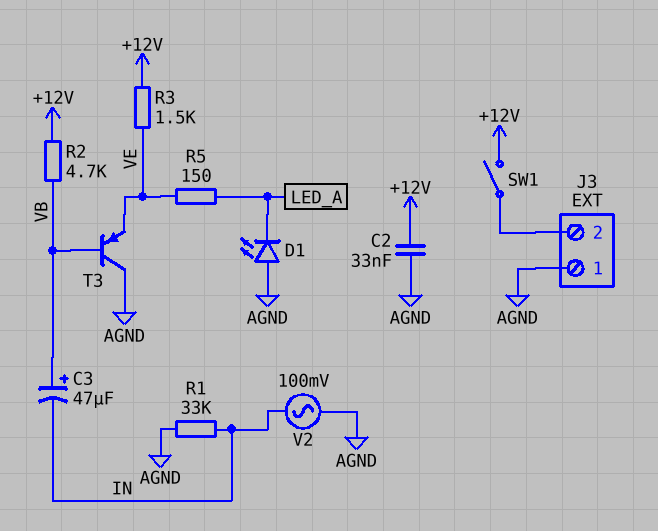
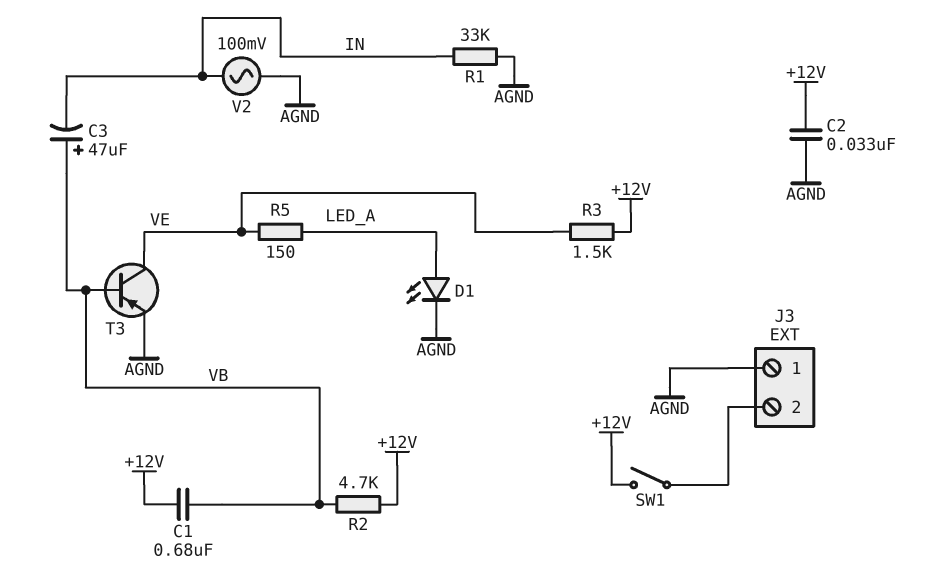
C1: none -> 680nF (+12V, VB)
D1: LED (A AGND, K LED_A) -> LED (A LED_A, K AGND)
T3: PNP (B VB, C AGND, E VE) -> PNP (B VB, C VE, E AGND)

